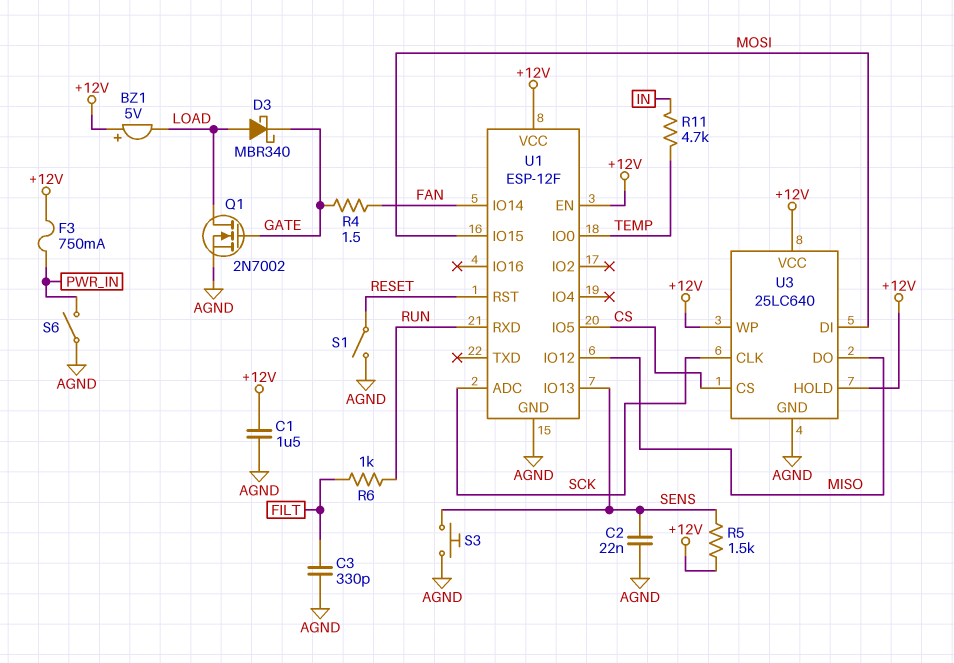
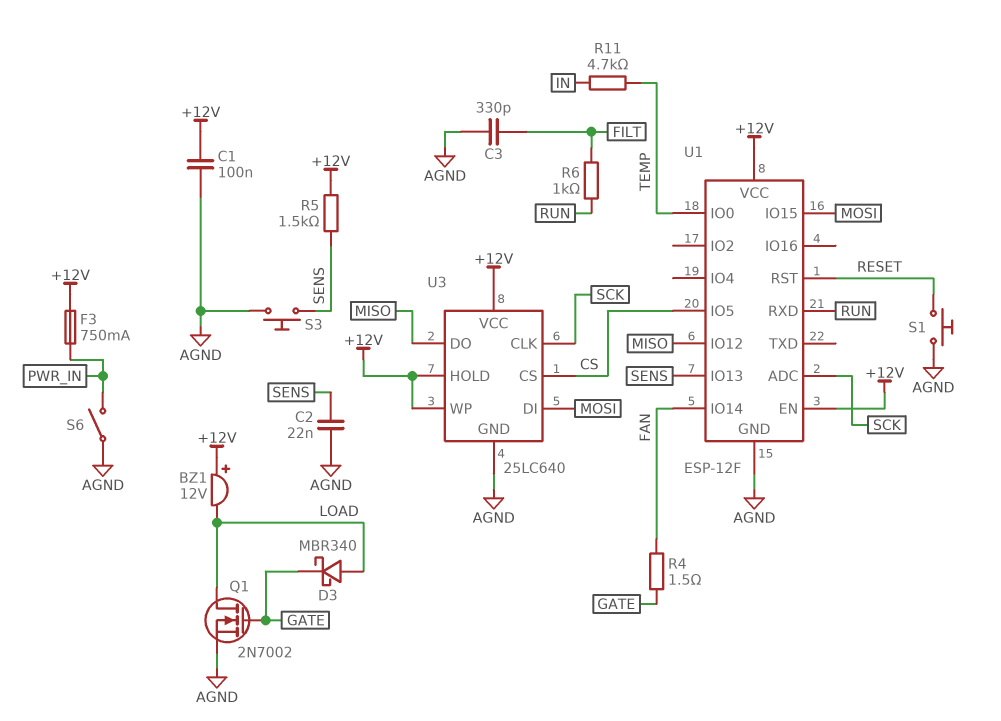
BZ1: buzzer 5V (plus +12V, minus LOAD) -> buzzer 12V (plus +12V, minus LOAD)
C1: 1.5uF (+12V, AGND) -> 100nF (+12V, AGND)
S1: switch (AGND, RESET) -> button (AGND, RESET)

